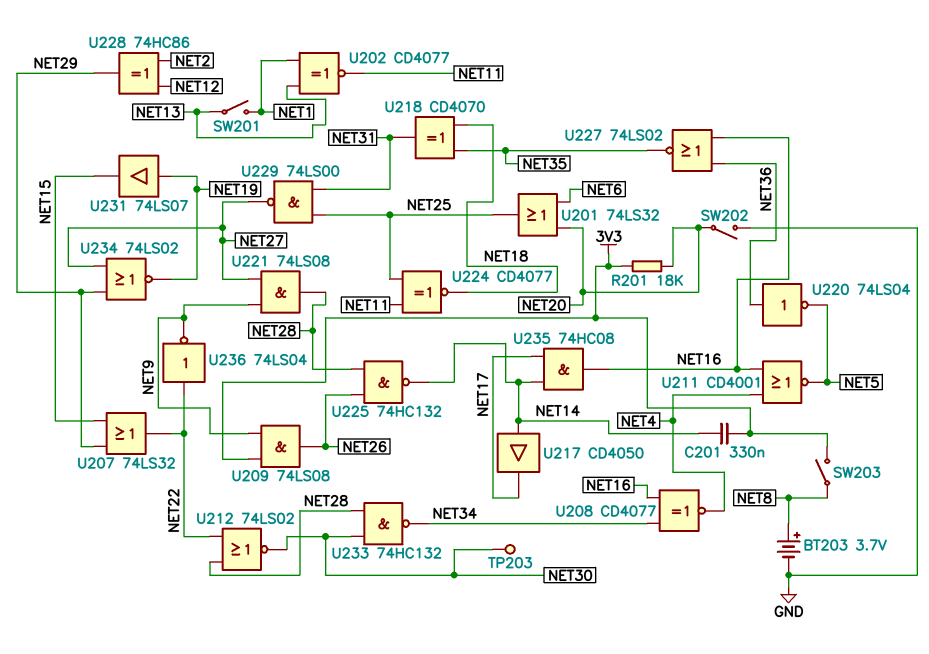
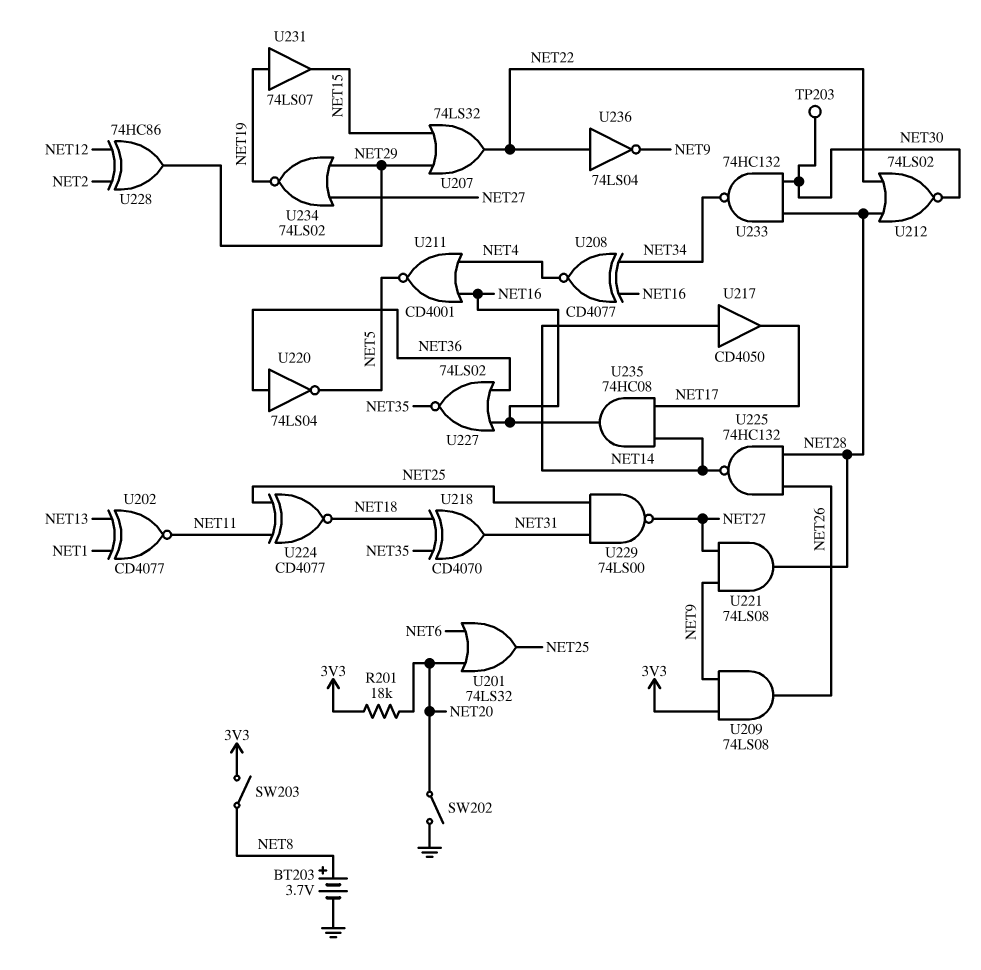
C201: 330nF (3V3, NET14) -> none
SW201: switch (NET1, NET13) -> none

